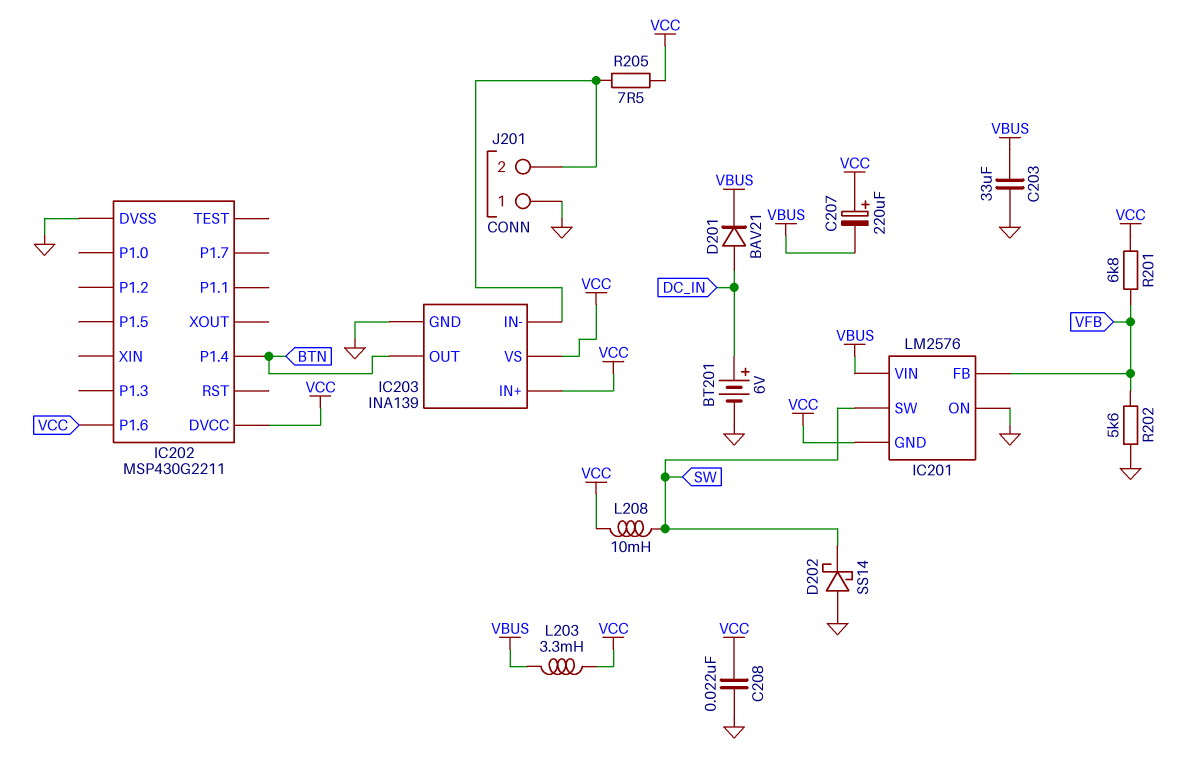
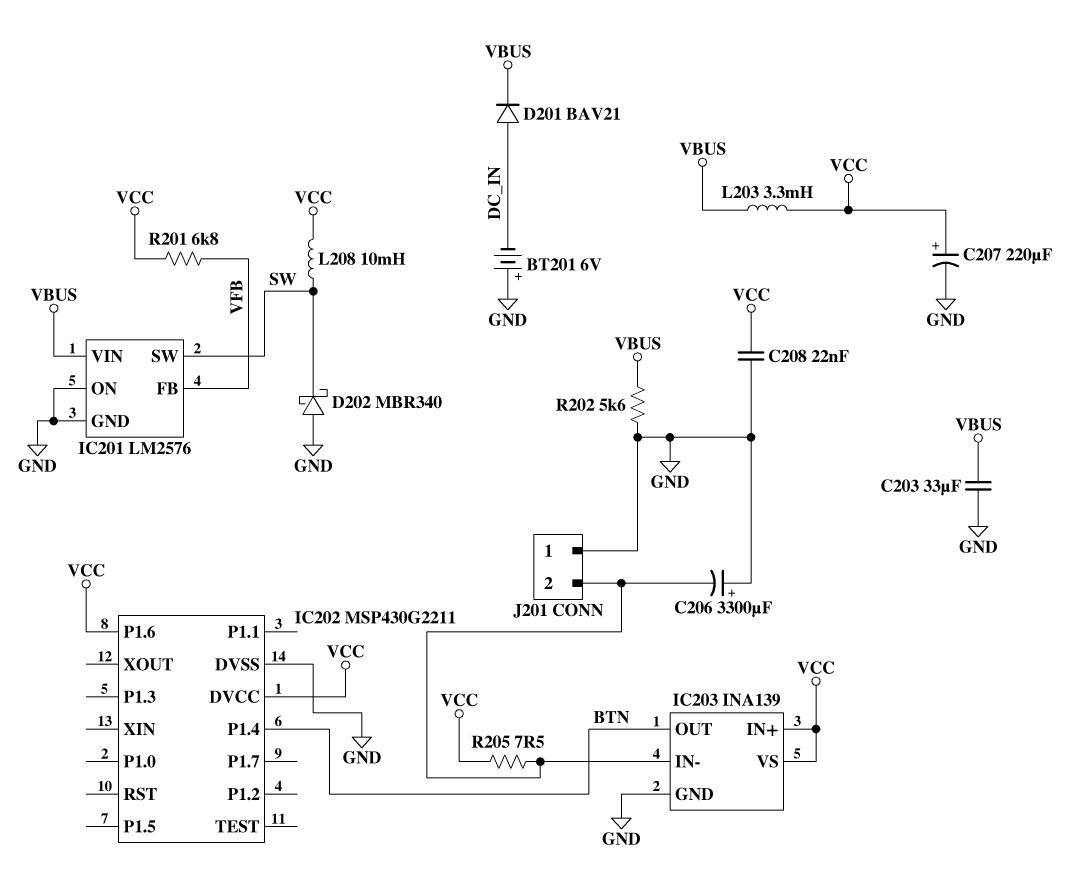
BT201: 6V (plus DC_IN, minus GND) -> 6V (plus GND, minus DC_IN)
C206: none -> 3300uF (plus GND, minus IC203/IN-)
C207: 220uF (plus VCC, minus VBUS) -> 220uF (plus VCC, minus GND)
D202: schottky SS14 (A GND, K SW) -> schottky MBR340 (A GND, K SW)
IC201 pin GND: VCC -> GND
R202: 5.6k (GND, VFB) -> 5.6k (GND, VBUS)

